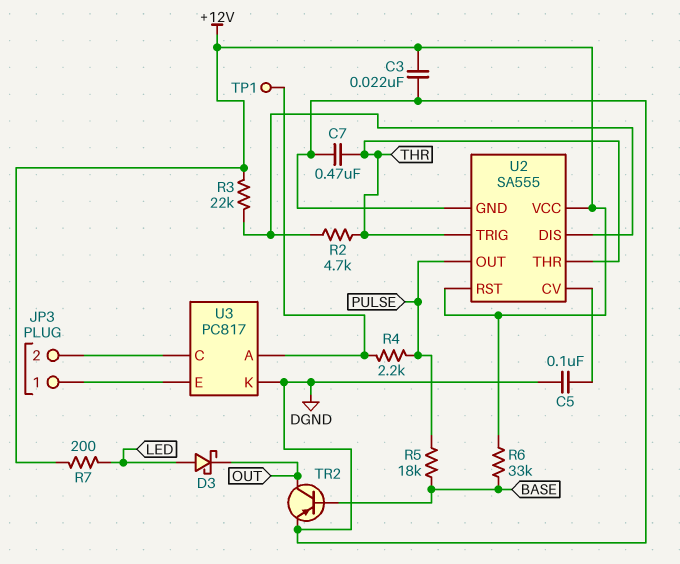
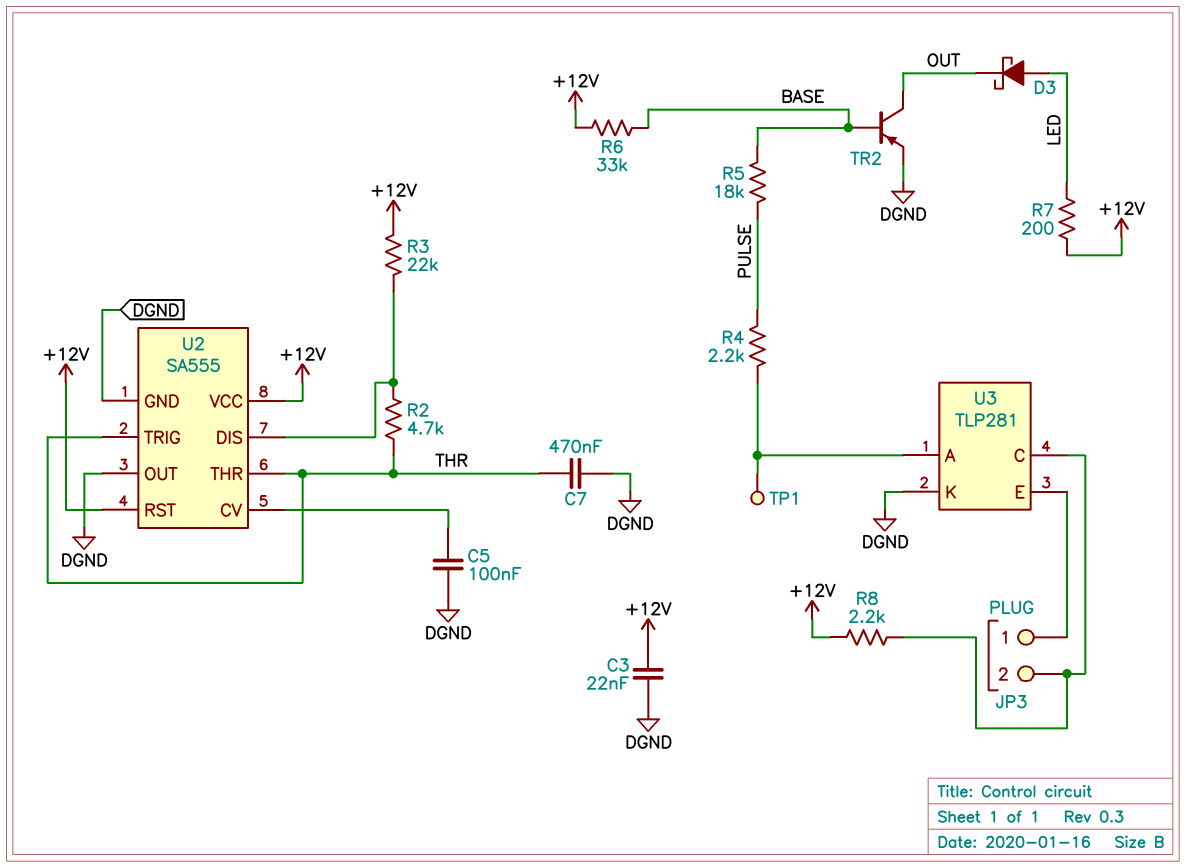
R8: none -> 2.2k (+12V, JP3/2)
U2 pin OUT: PULSE -> DGND
U3: PC817 -> TLP281

